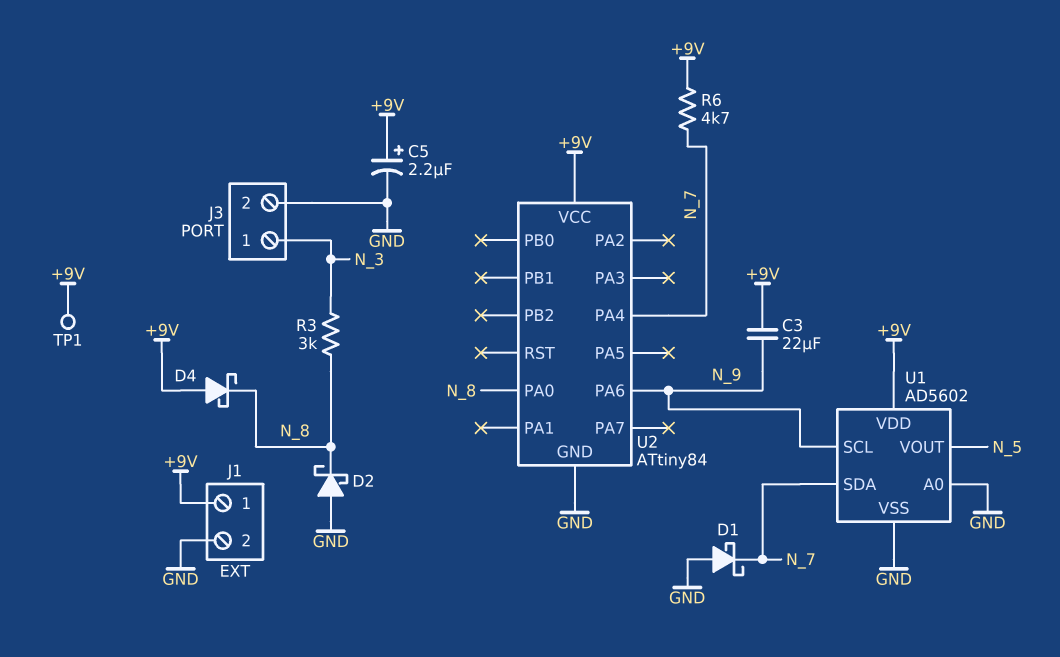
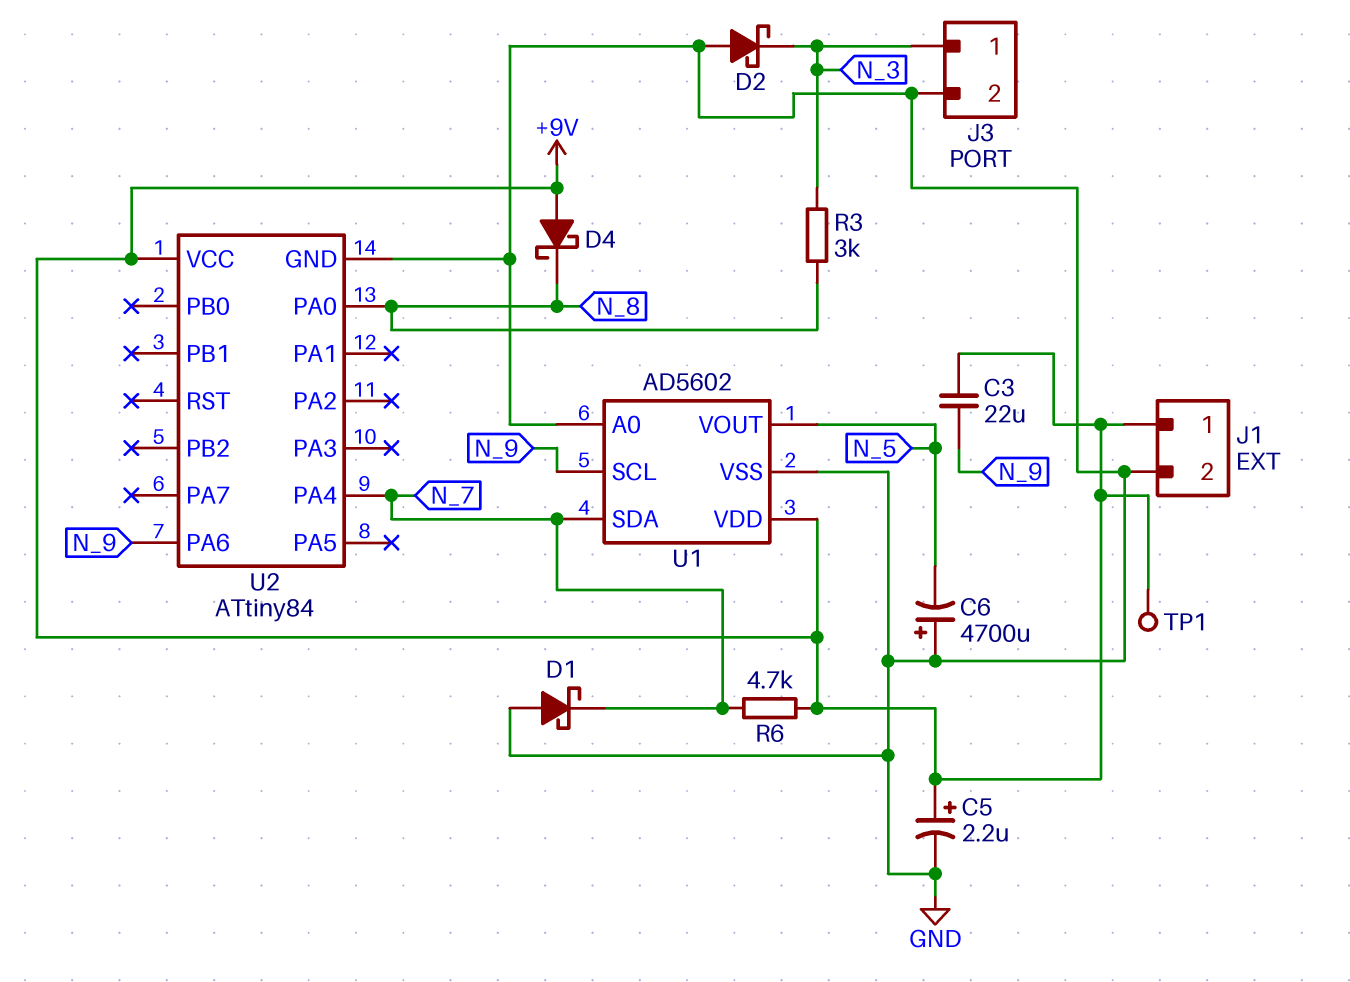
C6: none -> 4700uF (plus GND, minus N_5)
D2: schottky (A GND, K N_8) -> schottky (A GND, K N_3)

